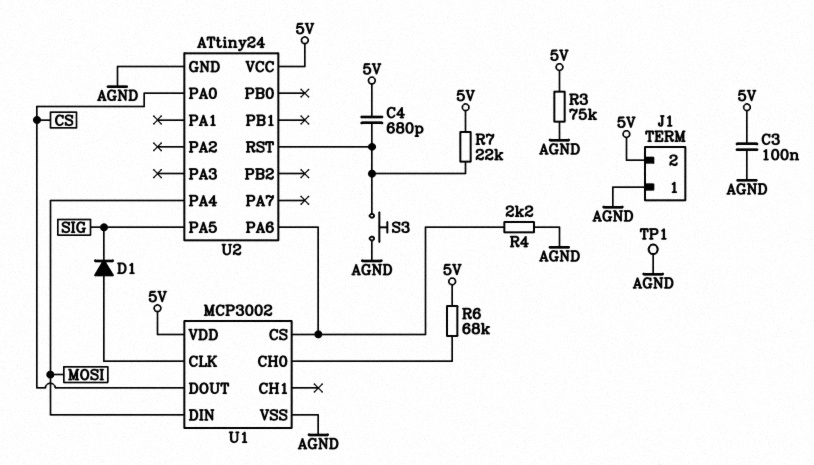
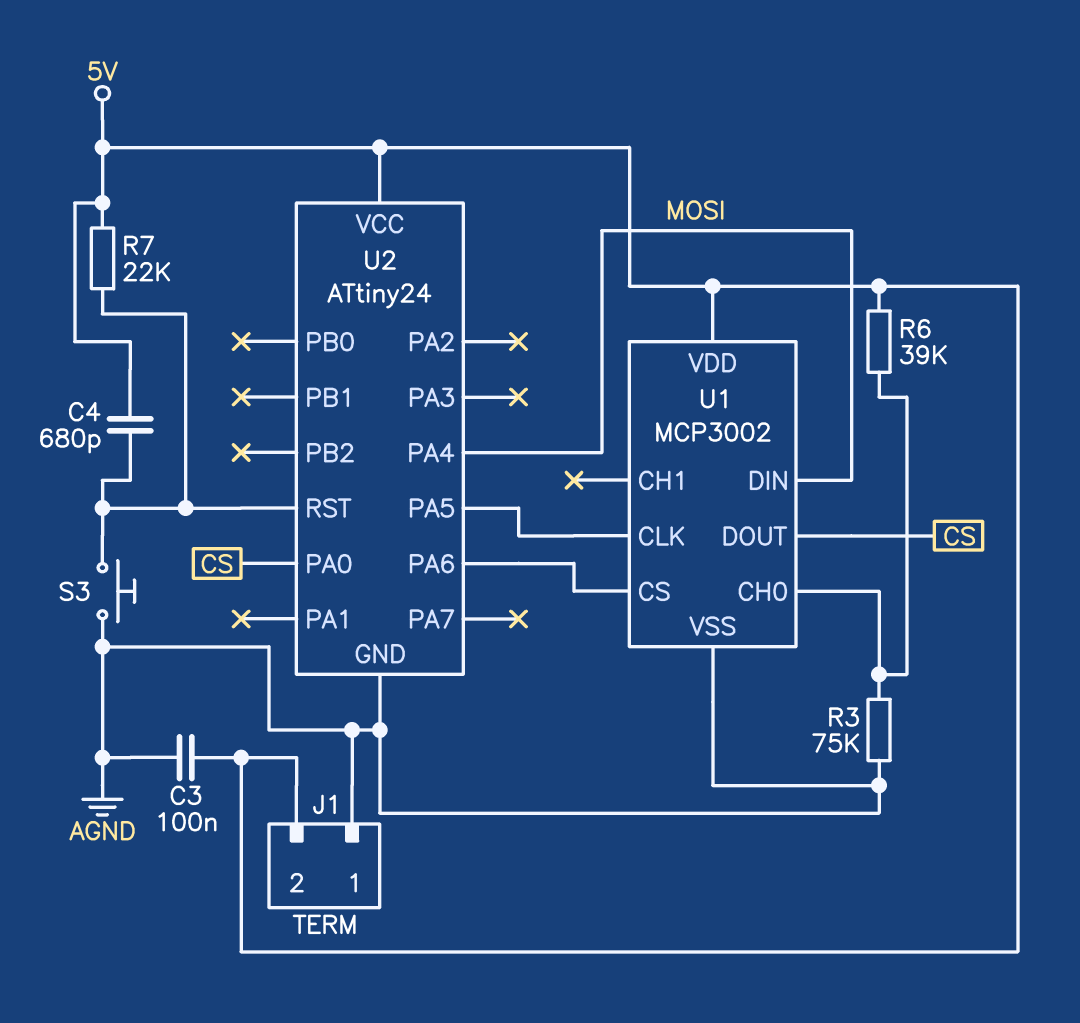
D1: diode (A U1/CLK, K SIG) -> none
R3: 75k (5V, AGND) -> 75k (AGND, U1/CH0)
R4: 2.2k (AGND, U1/CS) -> none
R6: 68k (5V, U1/CH0) -> 39k (5V, U1/CH0)
TP1: test point (AGND) -> none
U2 pin PA5: SIG -> U1/CLK

